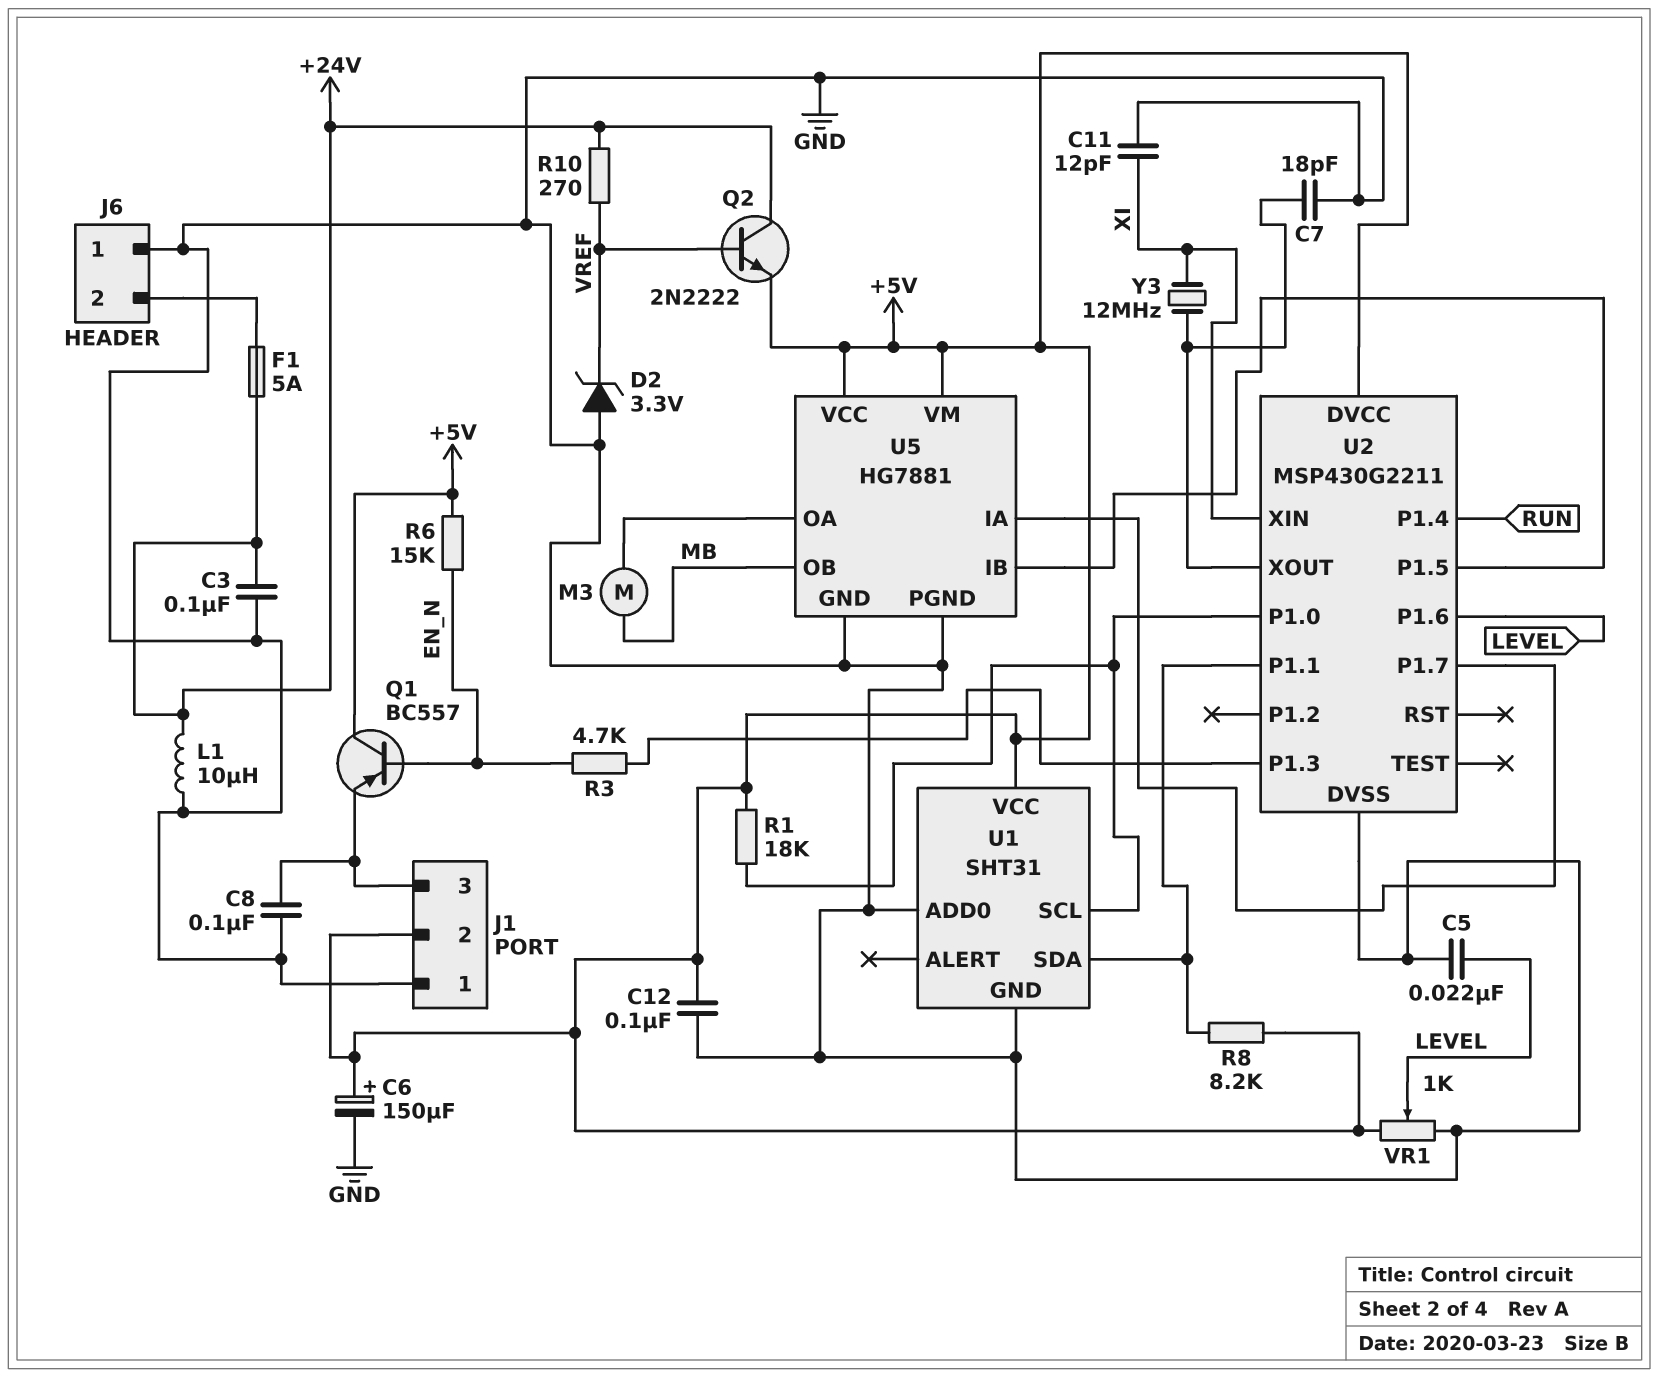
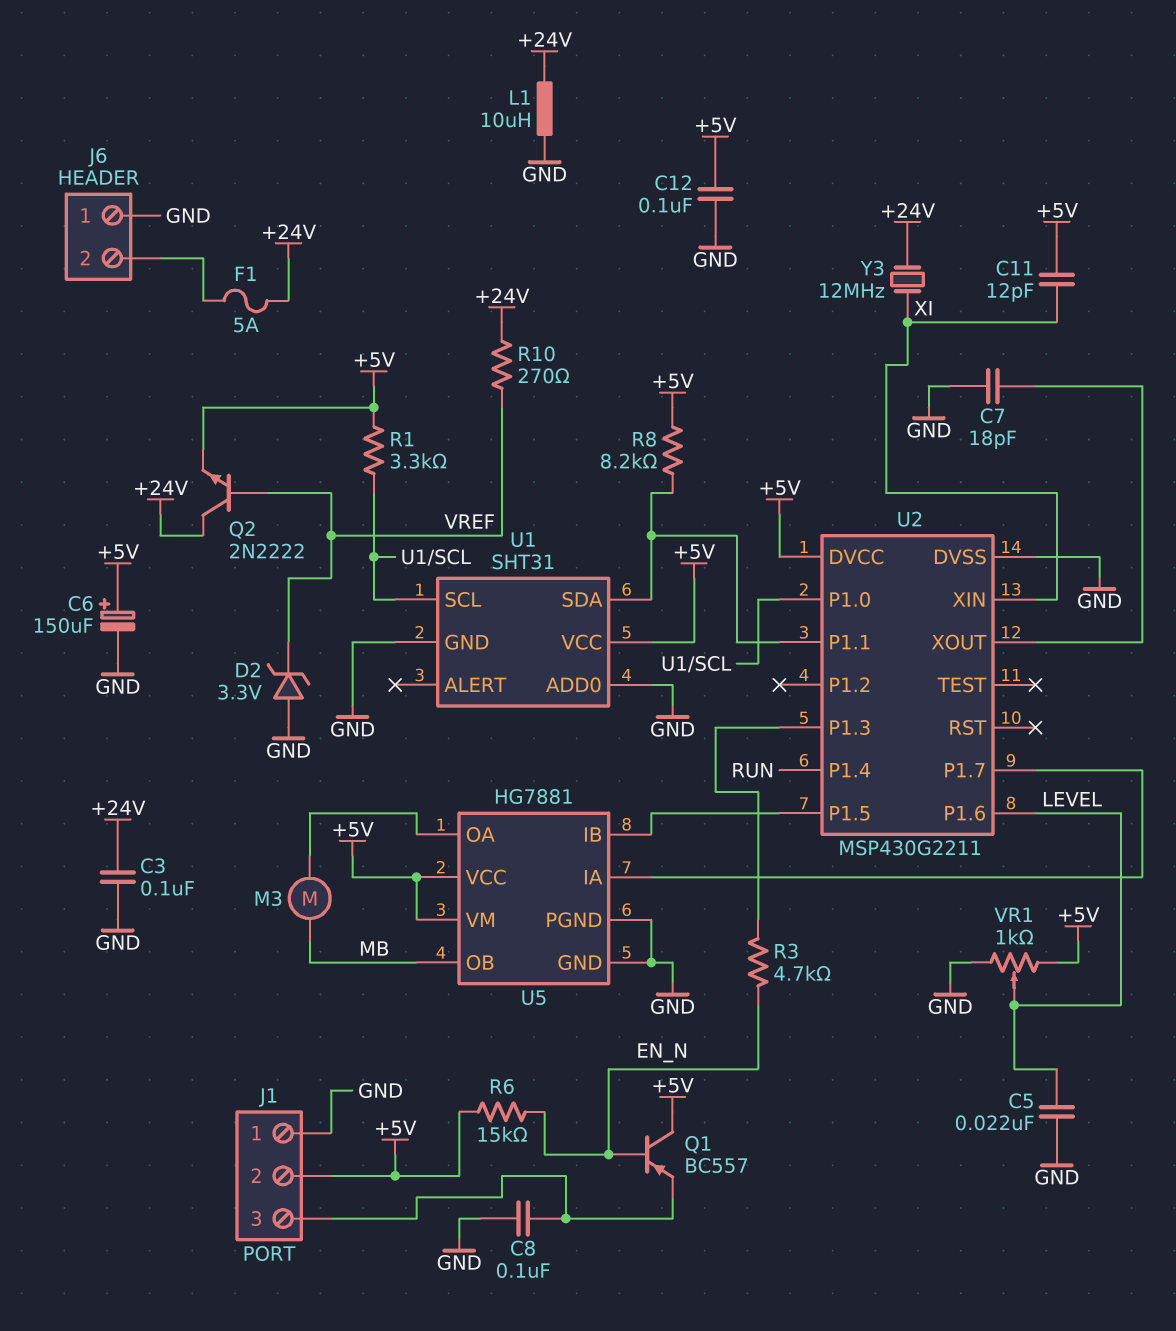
C11: 12pF (GND, XI) -> 12pF (+5V, XI)
R1: 18k (+5V, U1/SCL) -> 3.3k (+5V, U1/SCL)
Y3: 12MHz (U2/XOUT, XI) -> 12MHz (+24V, XI)

